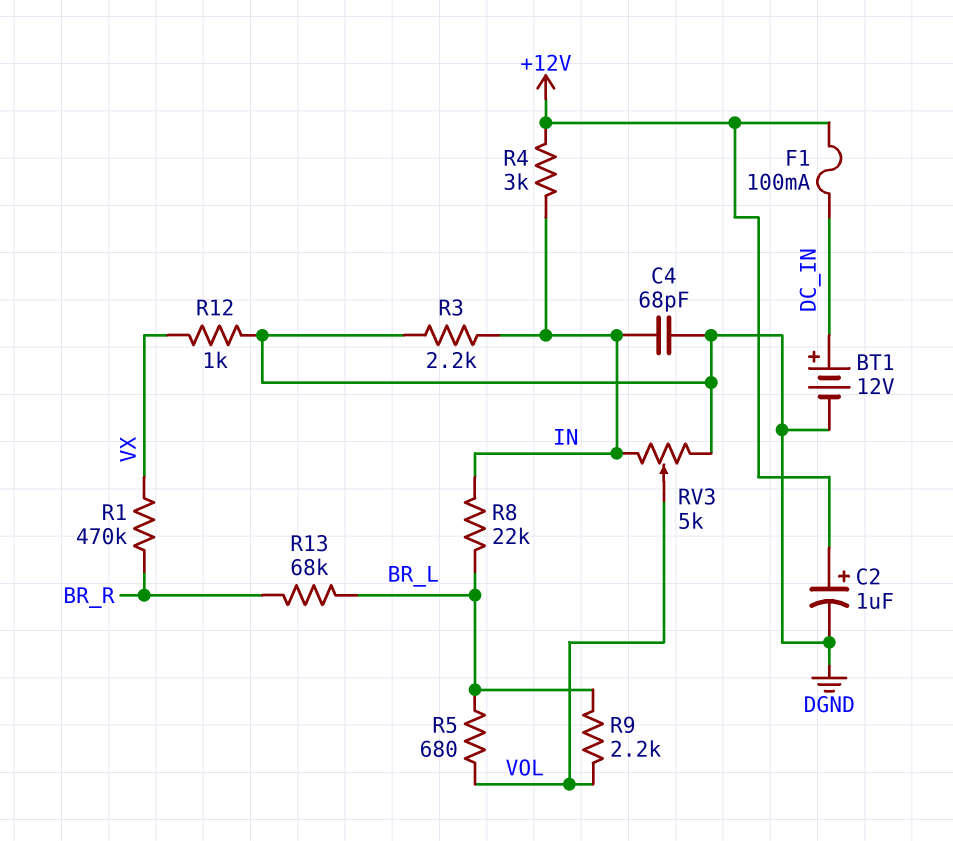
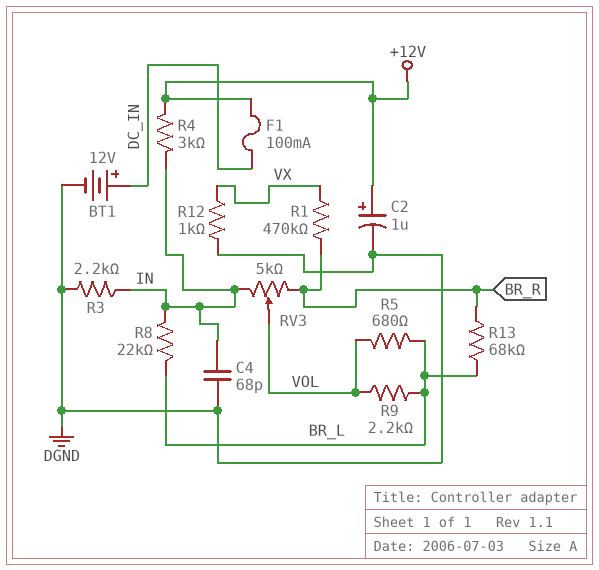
RV3: 5k (DGND, IN, wiper VOL) -> 5k (BR_R, IN, wiper VOL)

